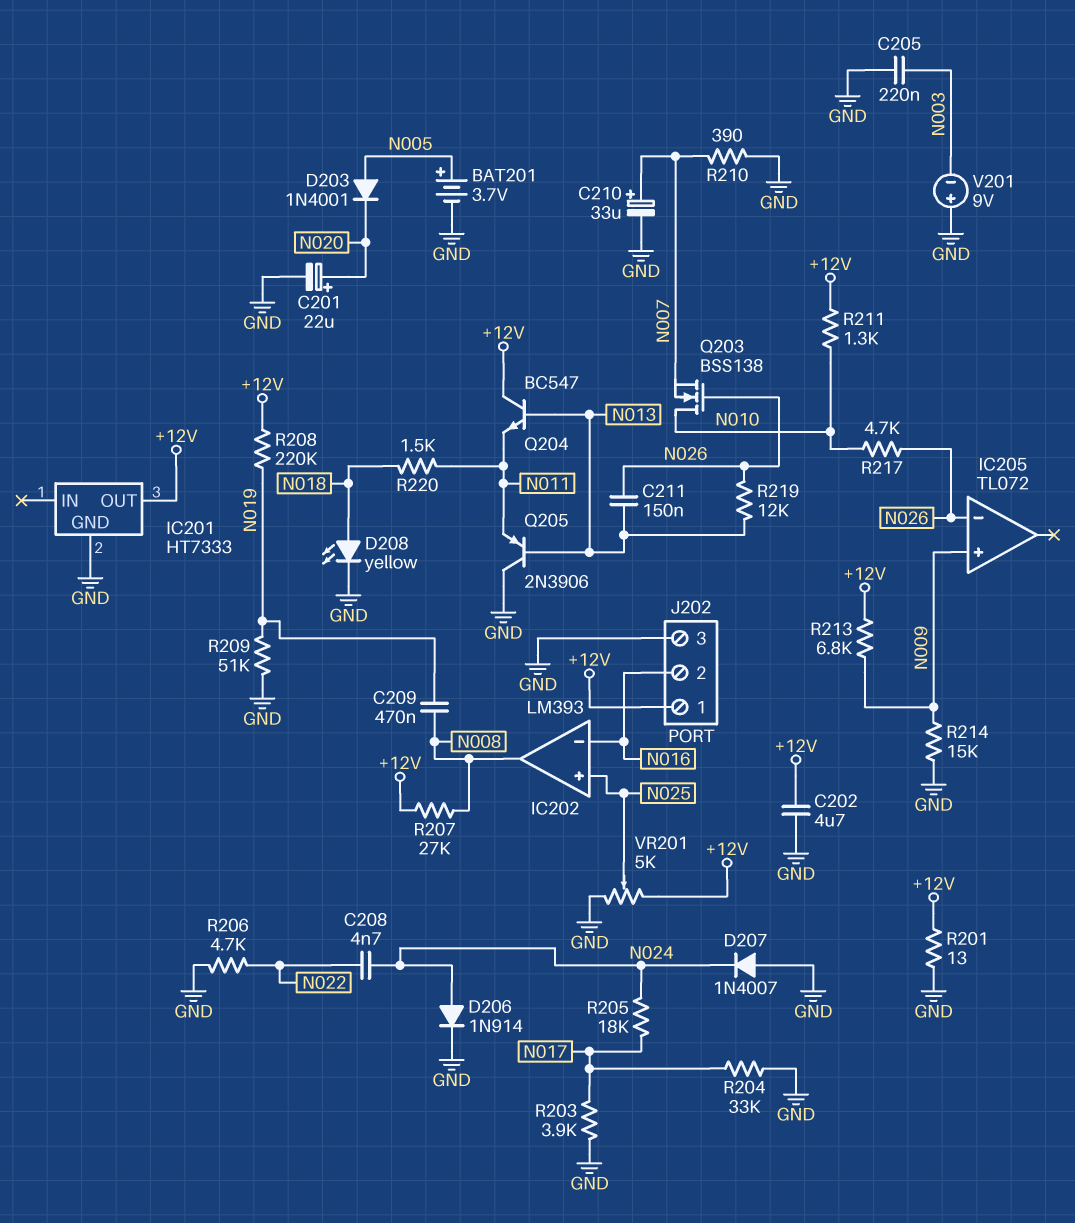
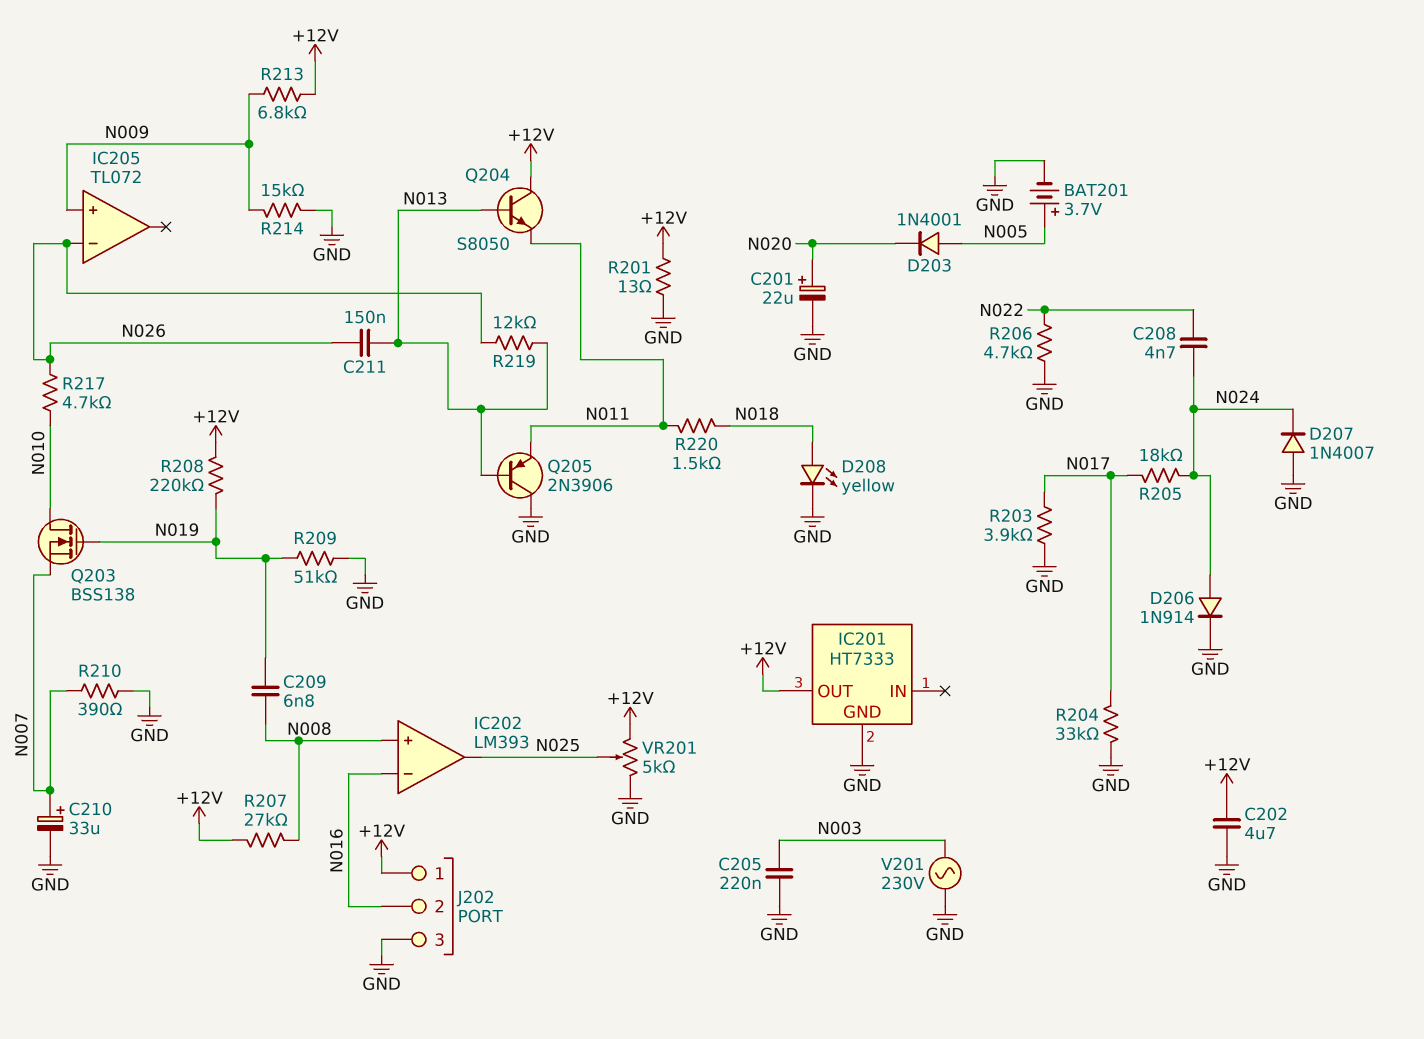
C209: 470nF (N008, N019) -> 6.8nF (N008, N019)
IC202 pin in+: N025 -> N008
IC202 pin out: N008 -> N025
Q203: NMOS BSS138 (G N026, D N010, S N007) -> NMOS BSS138 (G N019, D N010, S N007)
Q204: NPN BC547 (B N013, C +12V, E N011) -> NPN S8050 (B N013, C +12V, E N011)
R211: 1.3k (+12V, N010) -> none
V201: 9V (plus GND, minus N003) -> AC 230V (GND, N003)

